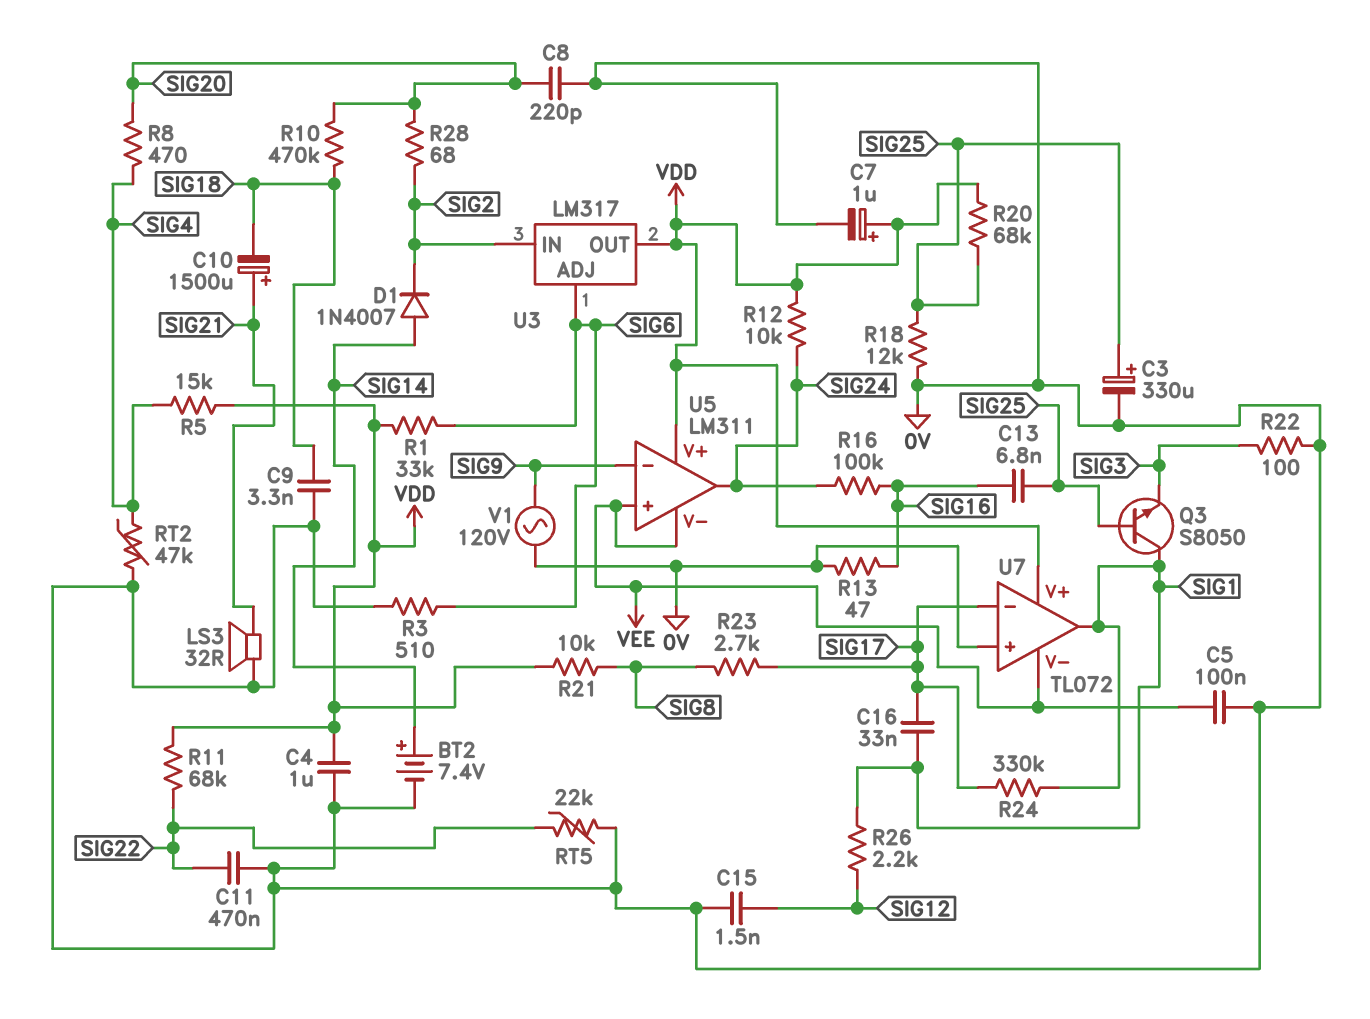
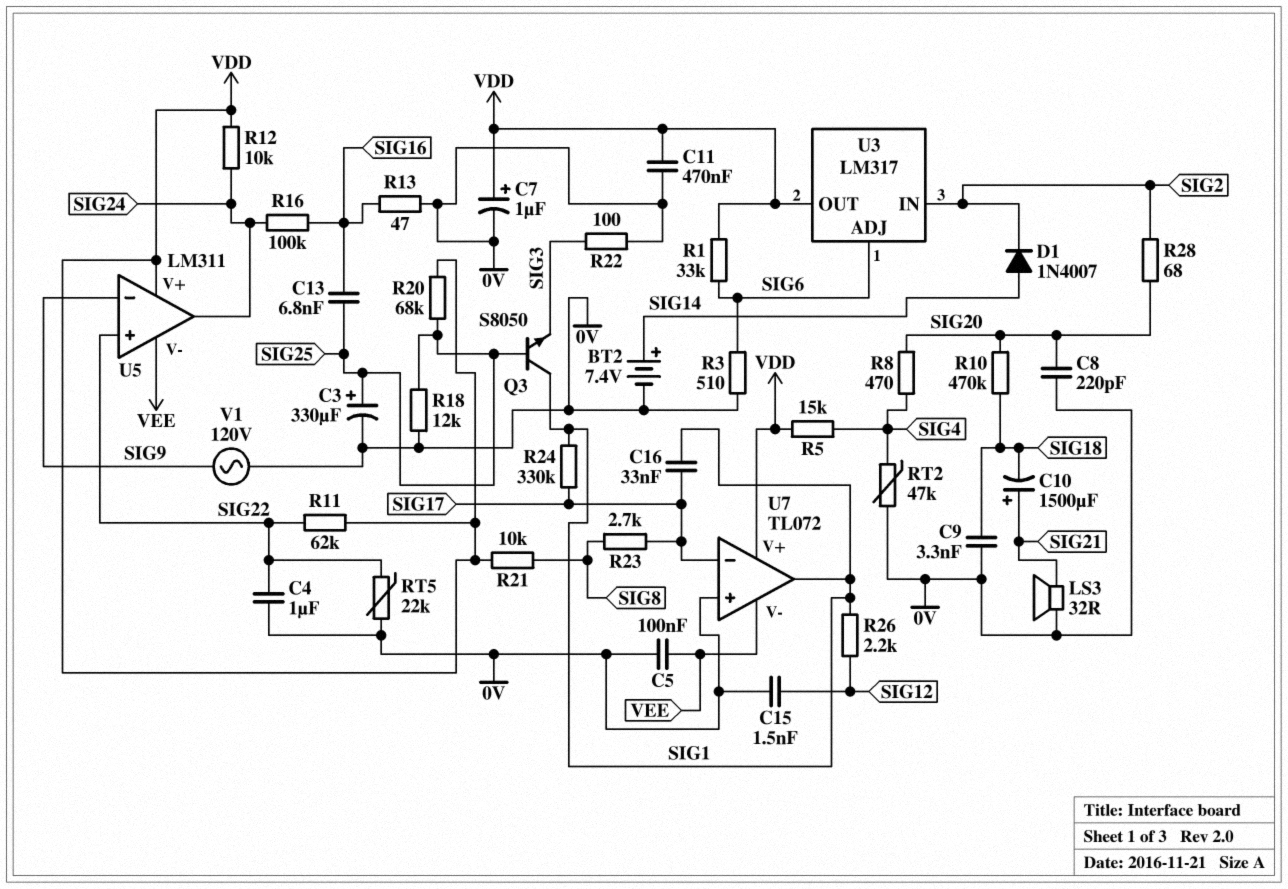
C4: 1uF (0V, VDD) -> 1uF (0V, SIG22)
C11: 470nF (0V, SIG22) -> 470nF (0V, VDD)
R11: 68k (SIG22, VDD) -> 62k (SIG22, VDD)
U5 pin in+: VEE -> SIG22

